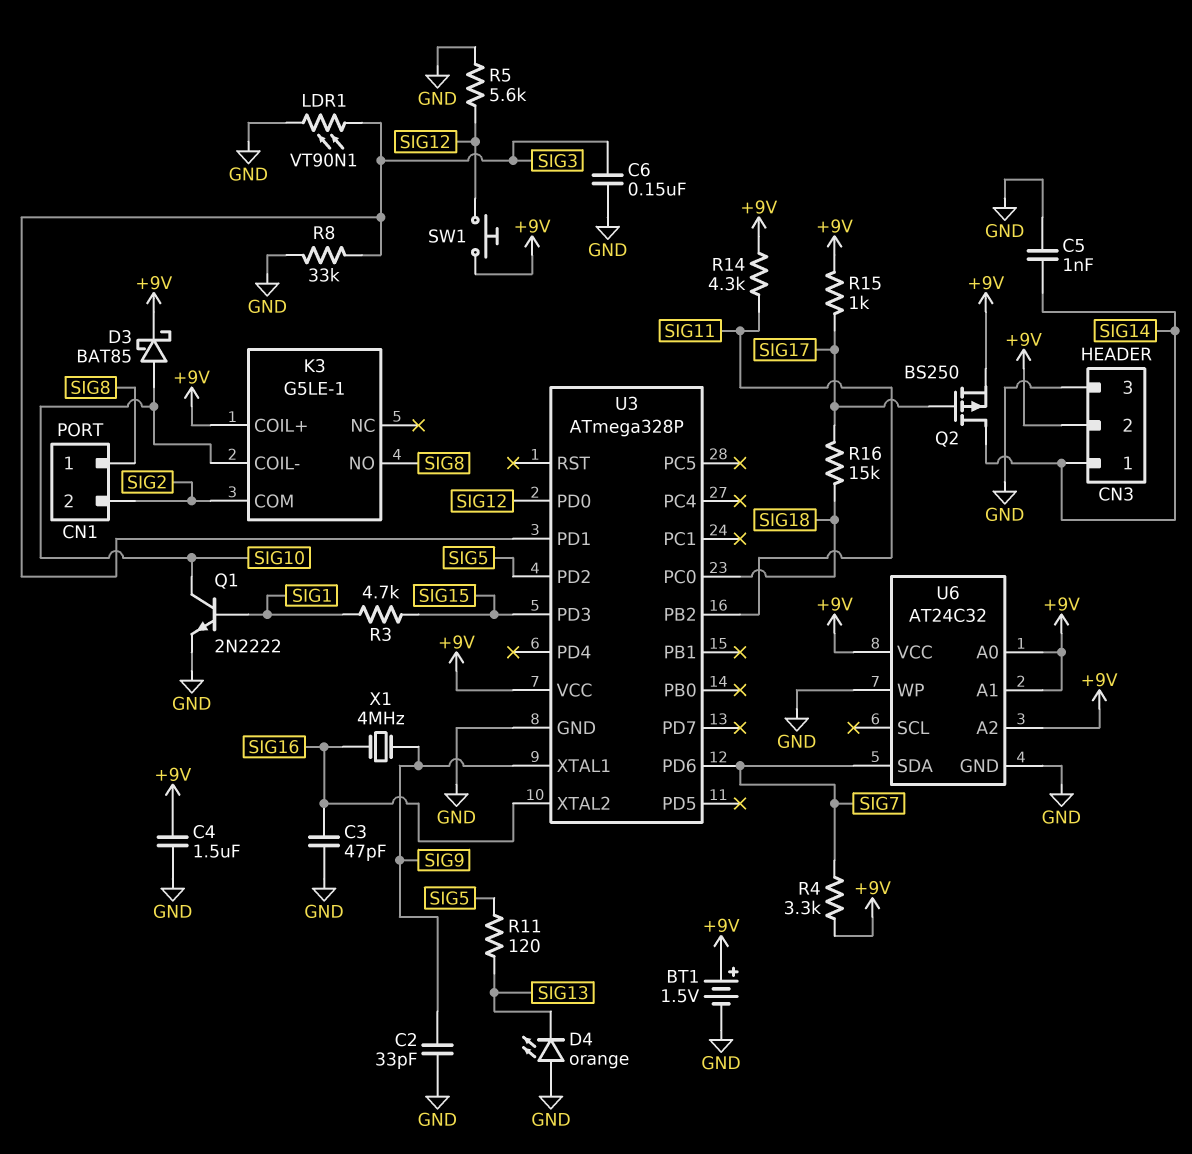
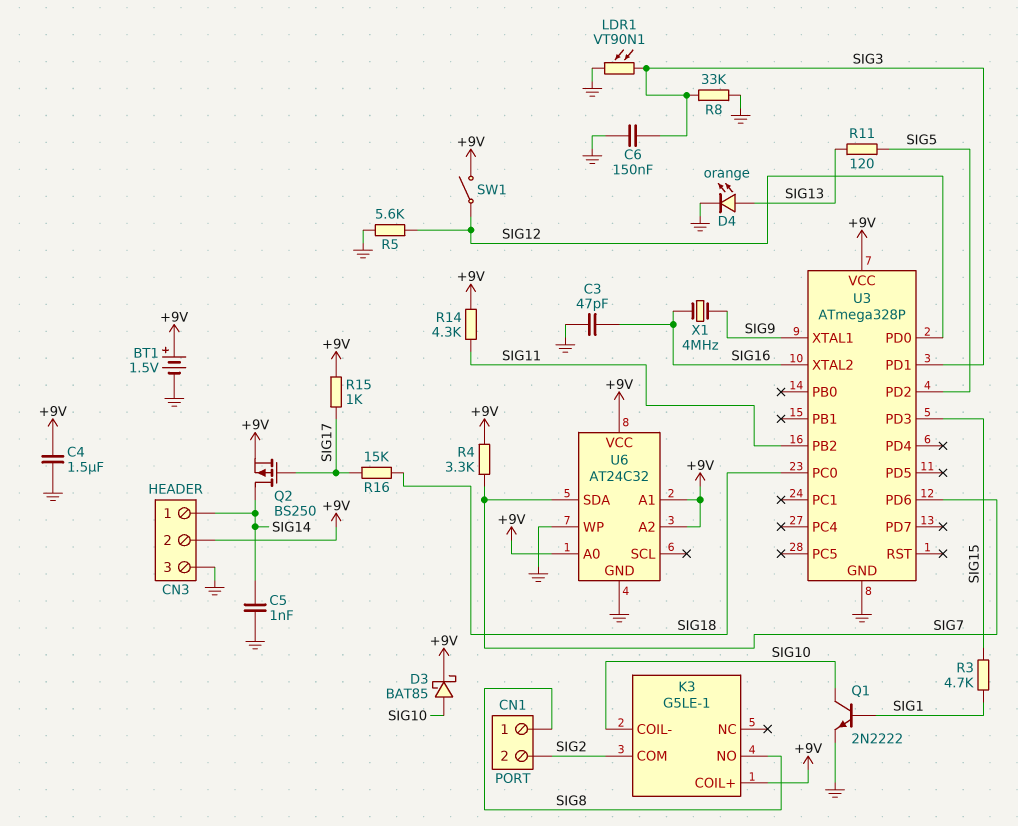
C2: 33pF (GND, SIG9) -> none
D4: LED orange (A GND, K SIG13) -> LED orange (A SIG13, K GND)
SW1: button (+9V, SIG12) -> switch (+9V, SIG12)

